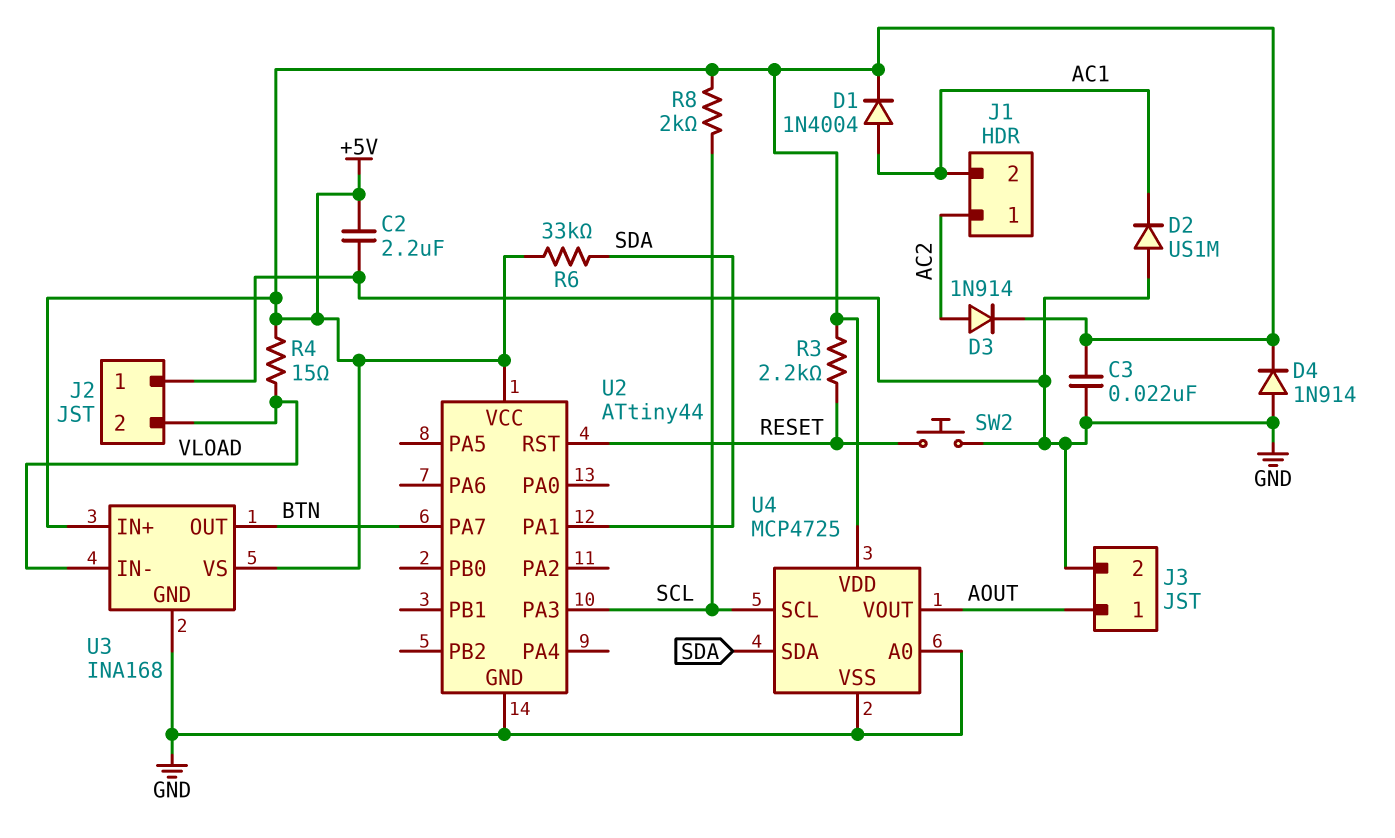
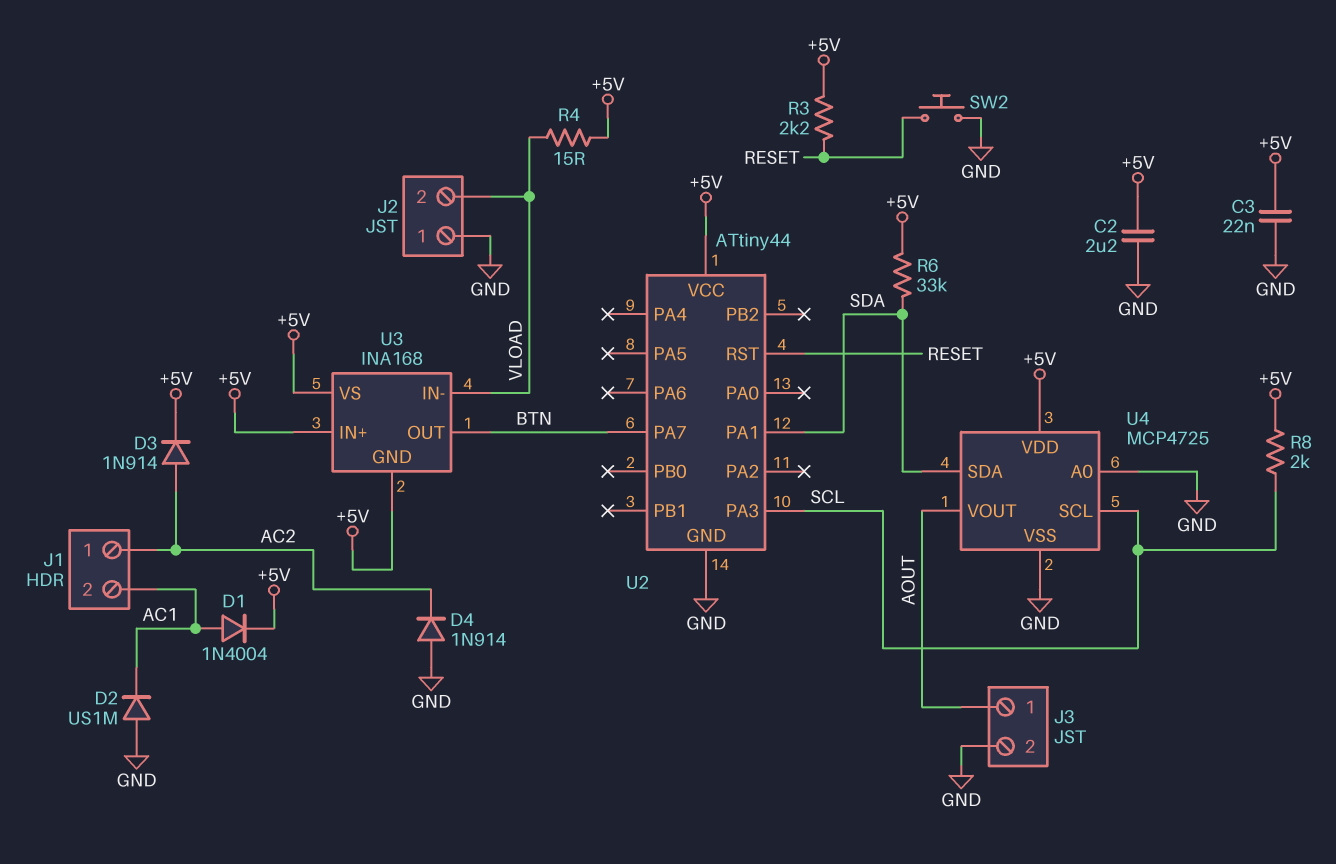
D4: diode 1N914 (A GND, K +5V) -> diode 1N914 (A GND, K AC2)
U3 pin GND: GND -> +5V

